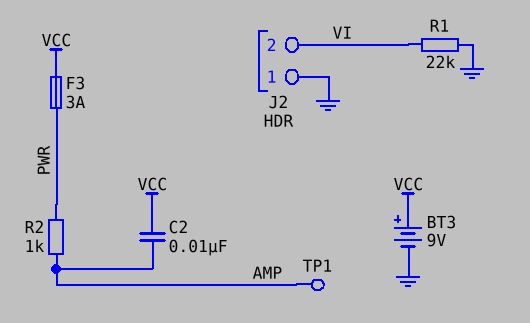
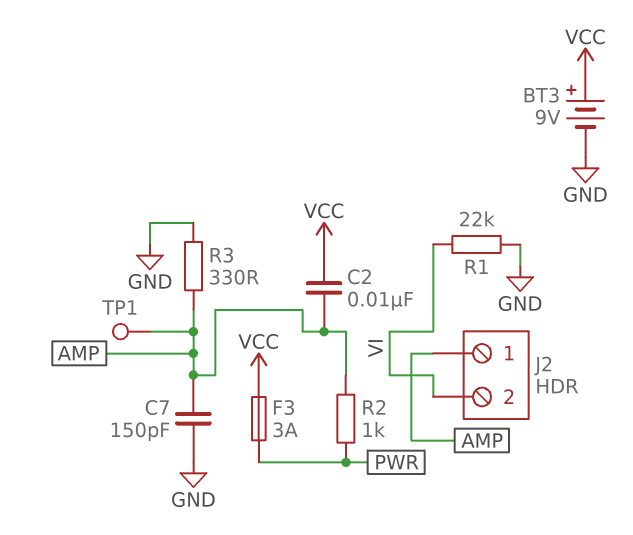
C7: none -> 150pF (AMP, GND)
J2 pin 1: GND -> AMP
R3: none -> 330 (AMP, GND)

